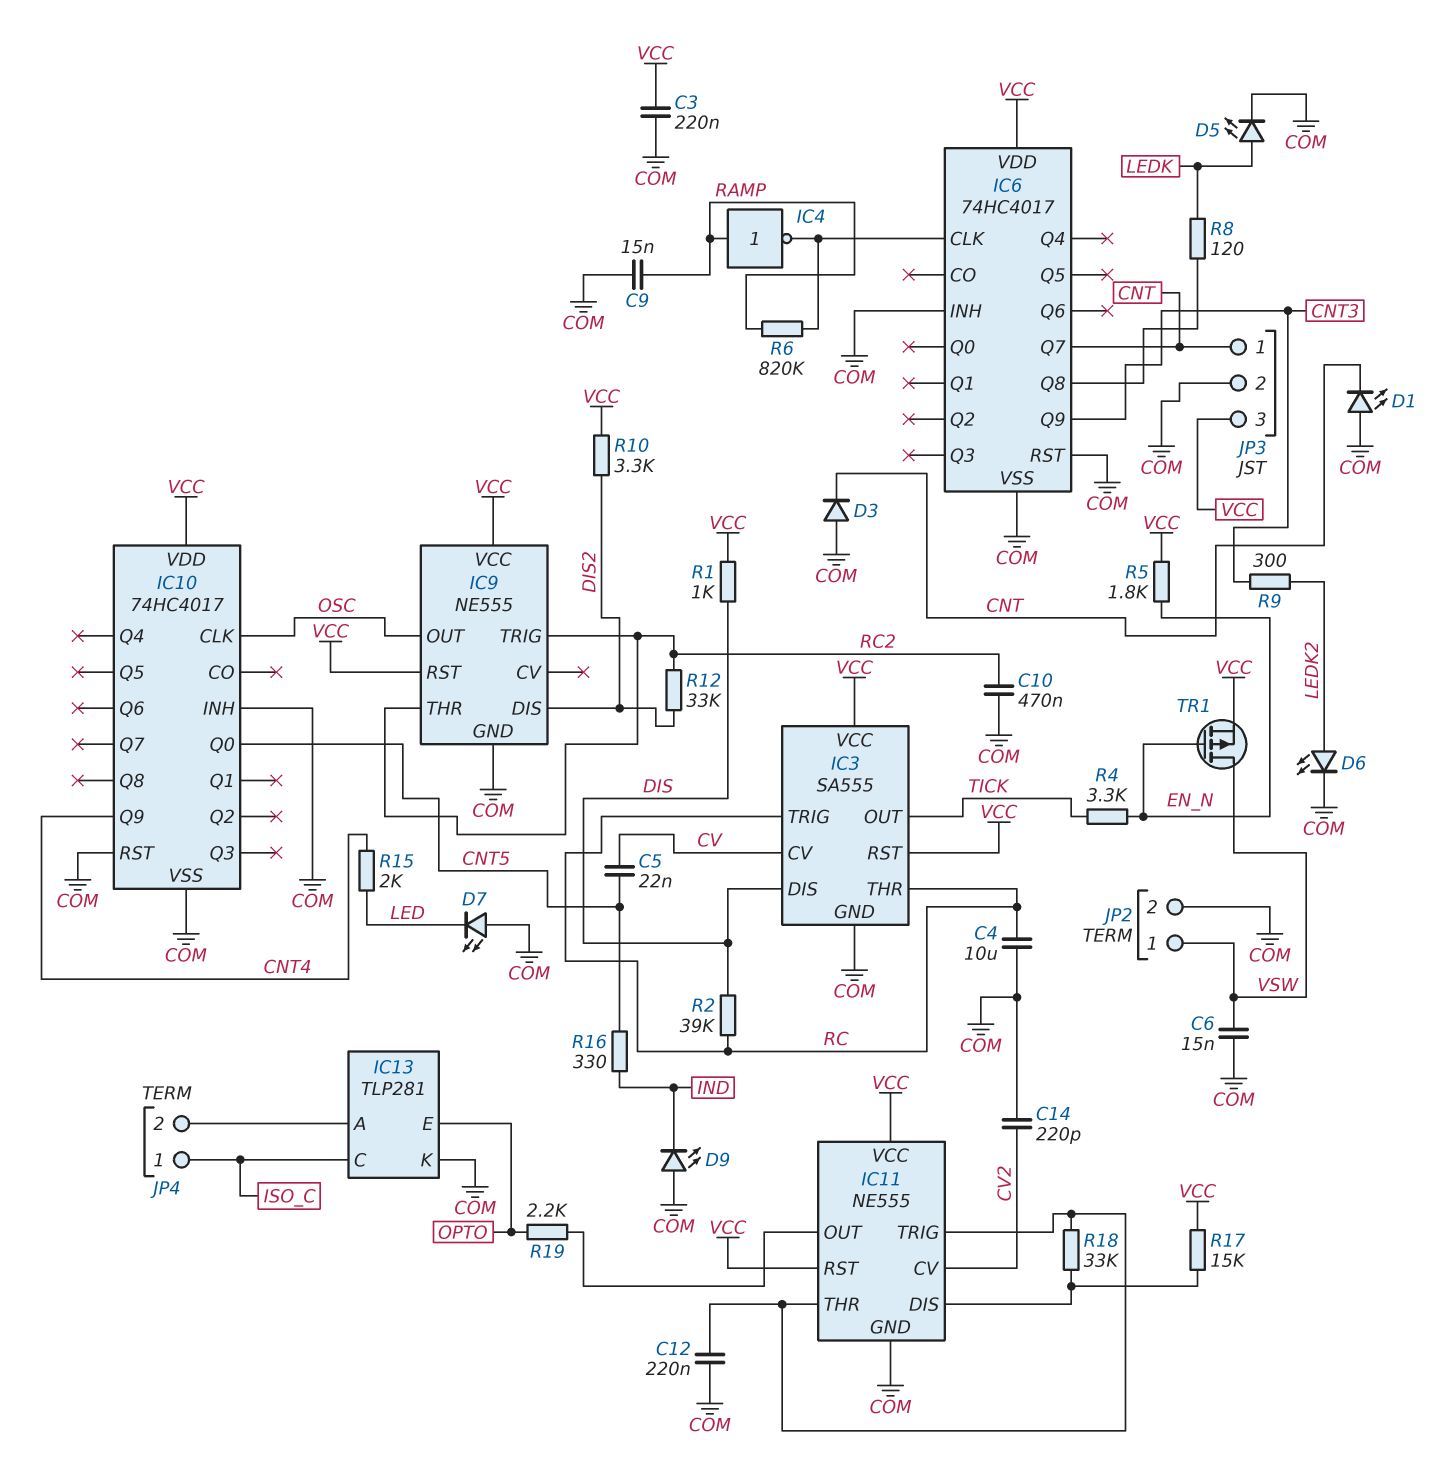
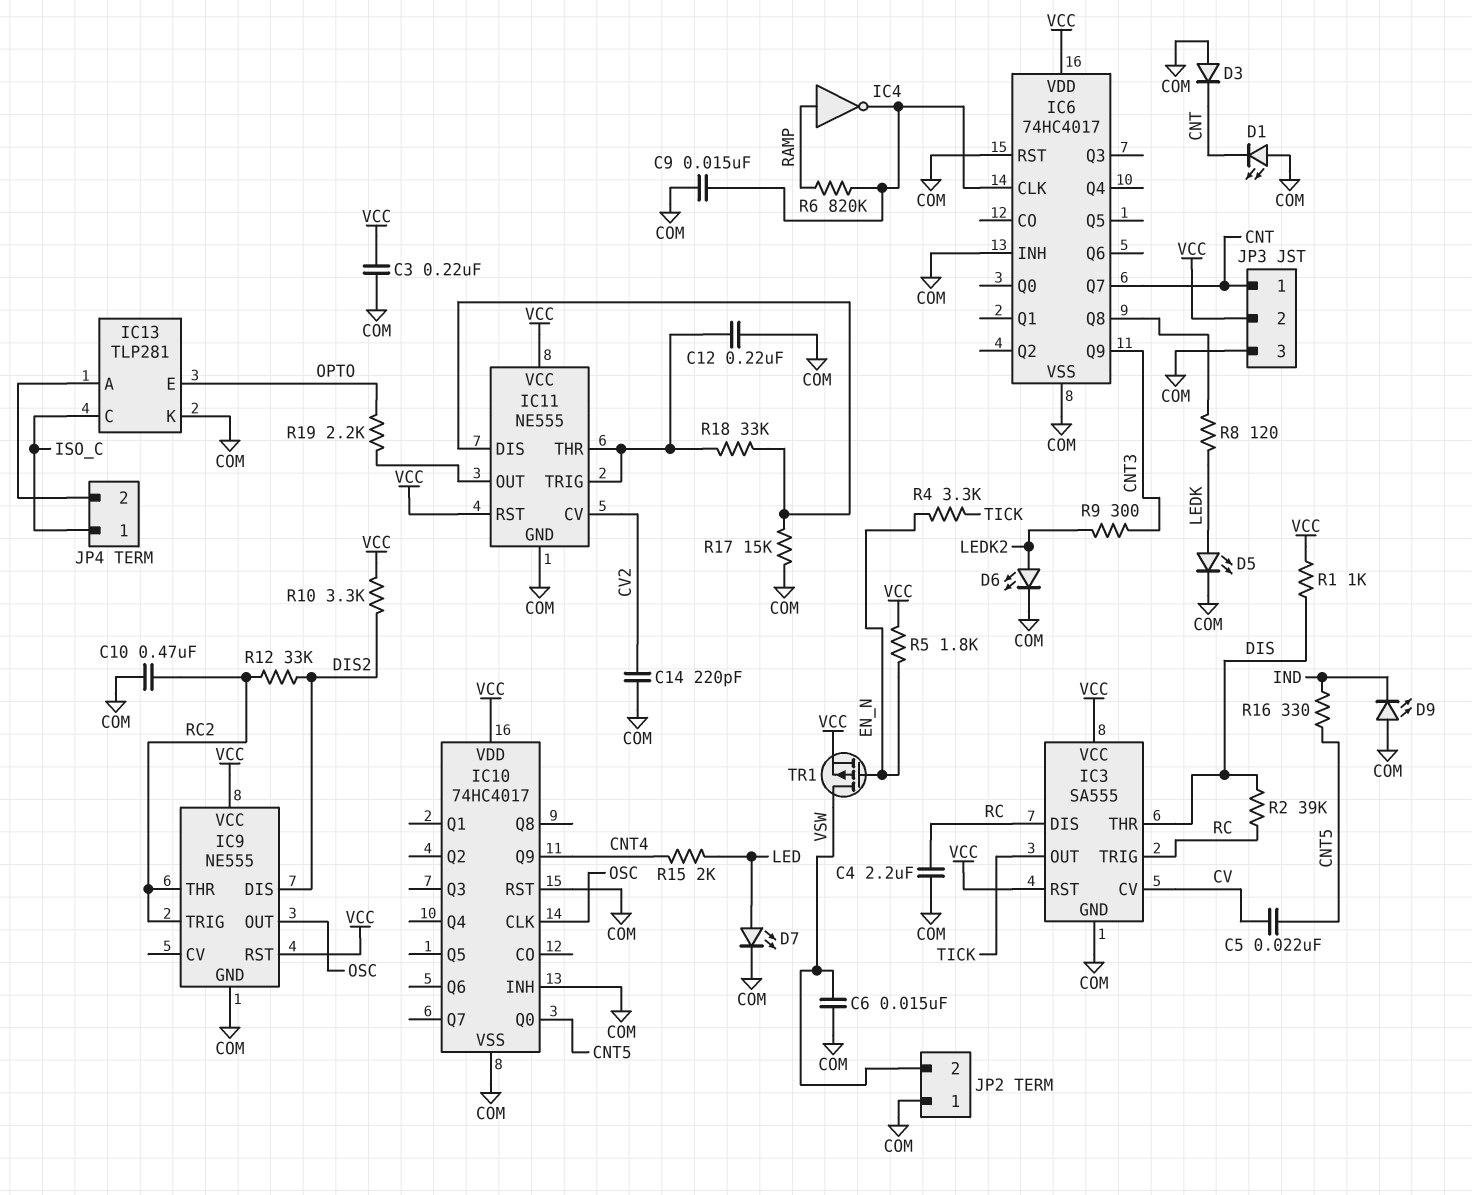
C4: 10uF (COM, RC) -> 2.2uF (COM, RC)
C9: 15nF (COM, RAMP) -> 15nF (COM, IC6/CLK)
D7: LED (A COM, K LED) -> LED (A LED, K COM)
IC3 pin DIS: DIS -> RC
IC3 pin THR: RC -> DIS
JP2 pin 1: VSW -> COM
JP2 pin 2: COM -> VSW
JP3 pin 2: COM -> VCC
JP3 pin 3: VCC -> COM
R17: 15k (IC11/DIS, VCC) -> 15k (COM, IC11/DIS)

